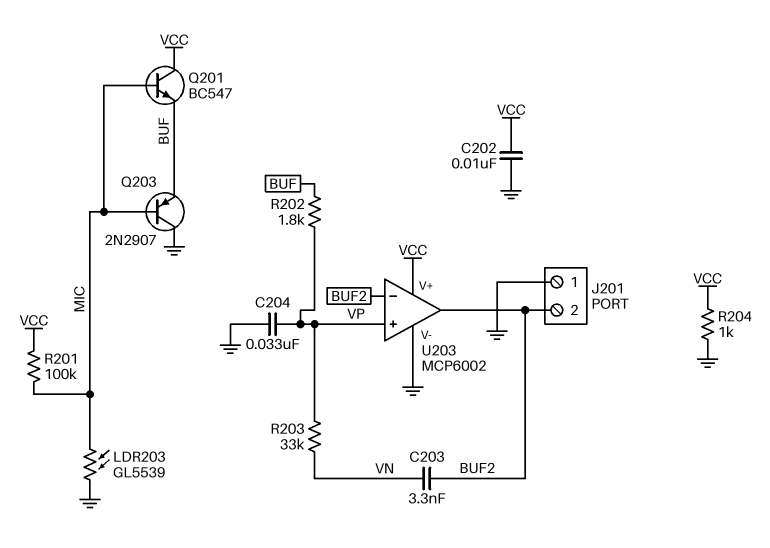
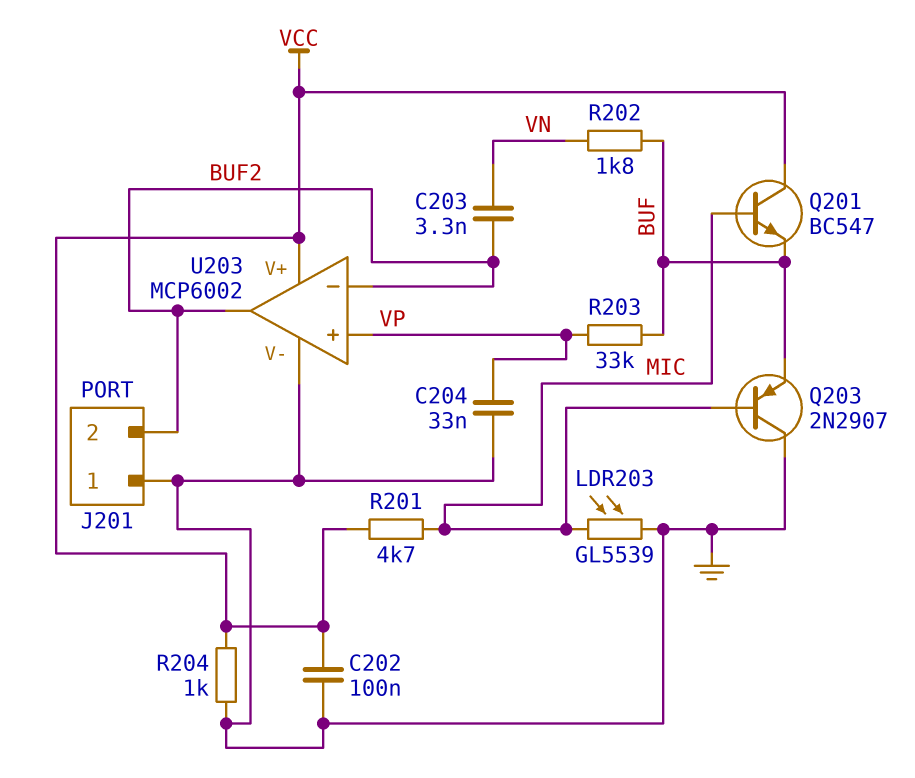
C202: 10nF (GND, VCC) -> 100nF (GND, VCC)
R201: 100k (MIC, VCC) -> 4.7k (MIC, VCC)
R202: 1.8k (BUF, VP) -> 1.8k (BUF, VN)
R203: 33k (VN, VP) -> 33k (BUF, VP)

